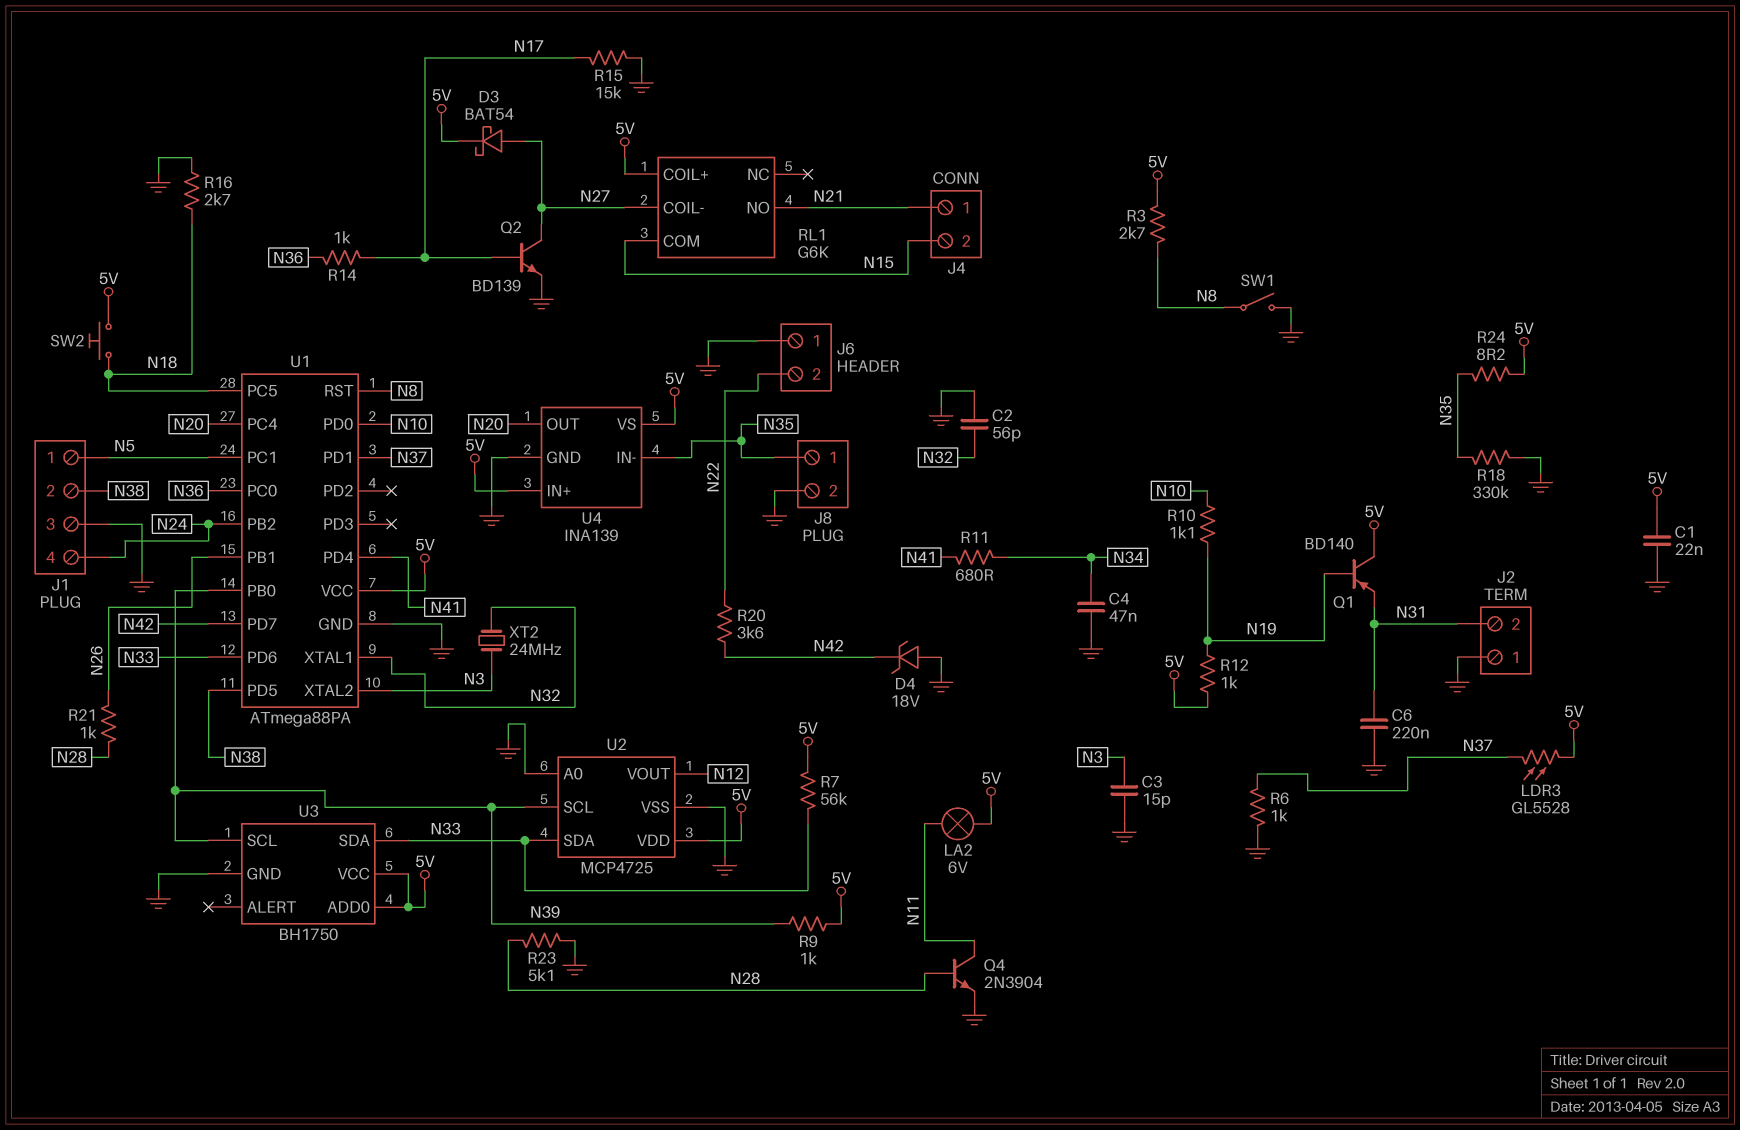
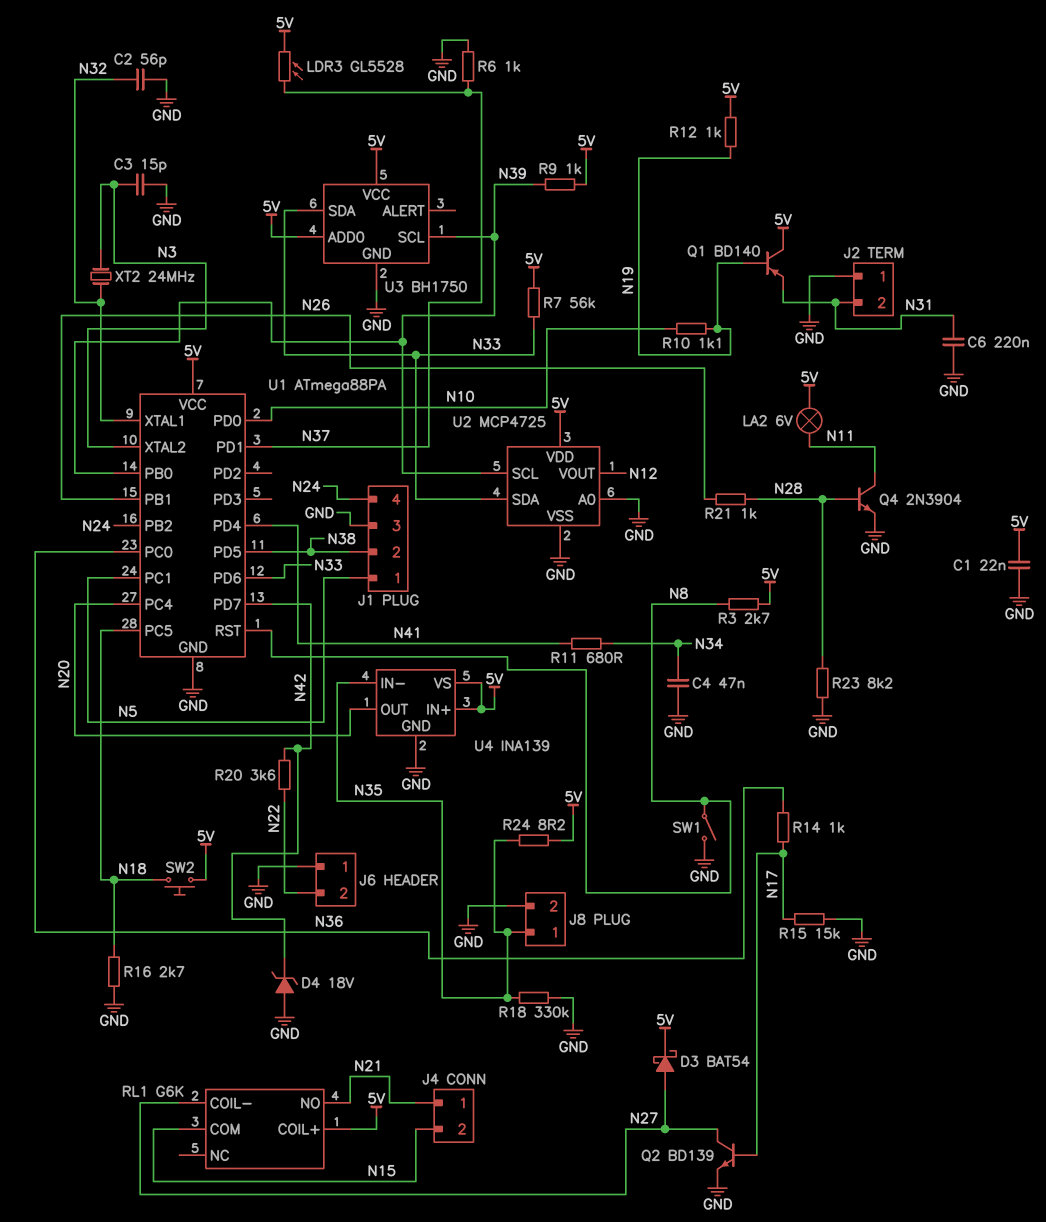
R23: 5.1k (GND, N28) -> 8.2k (GND, N28)

